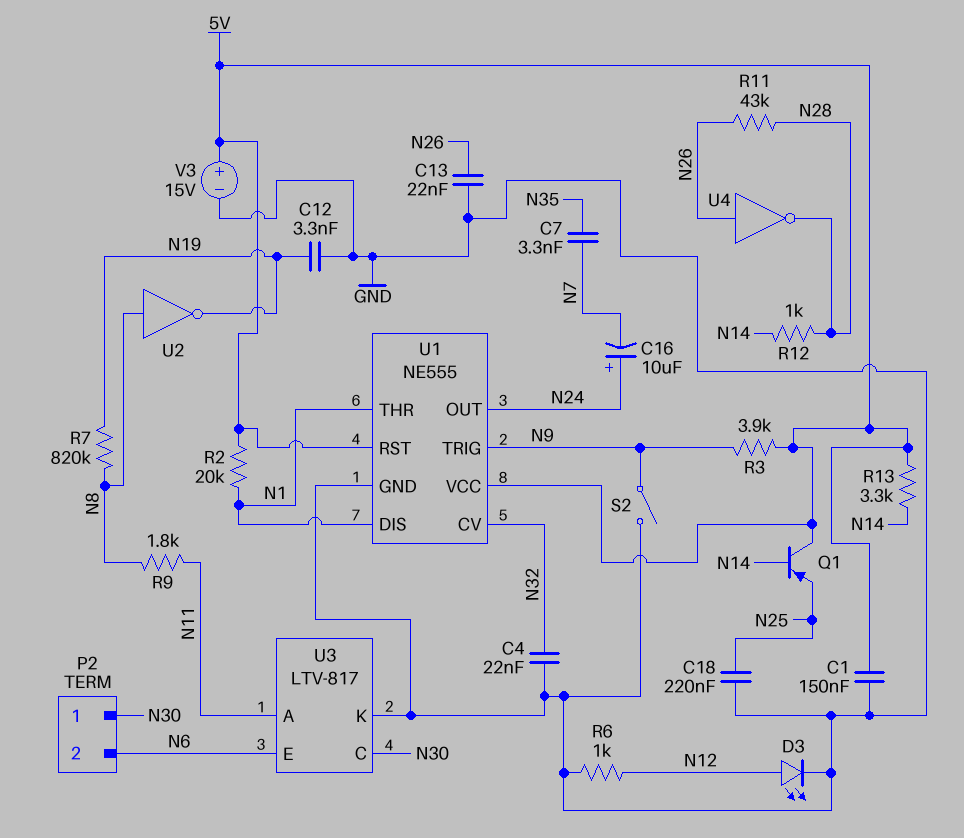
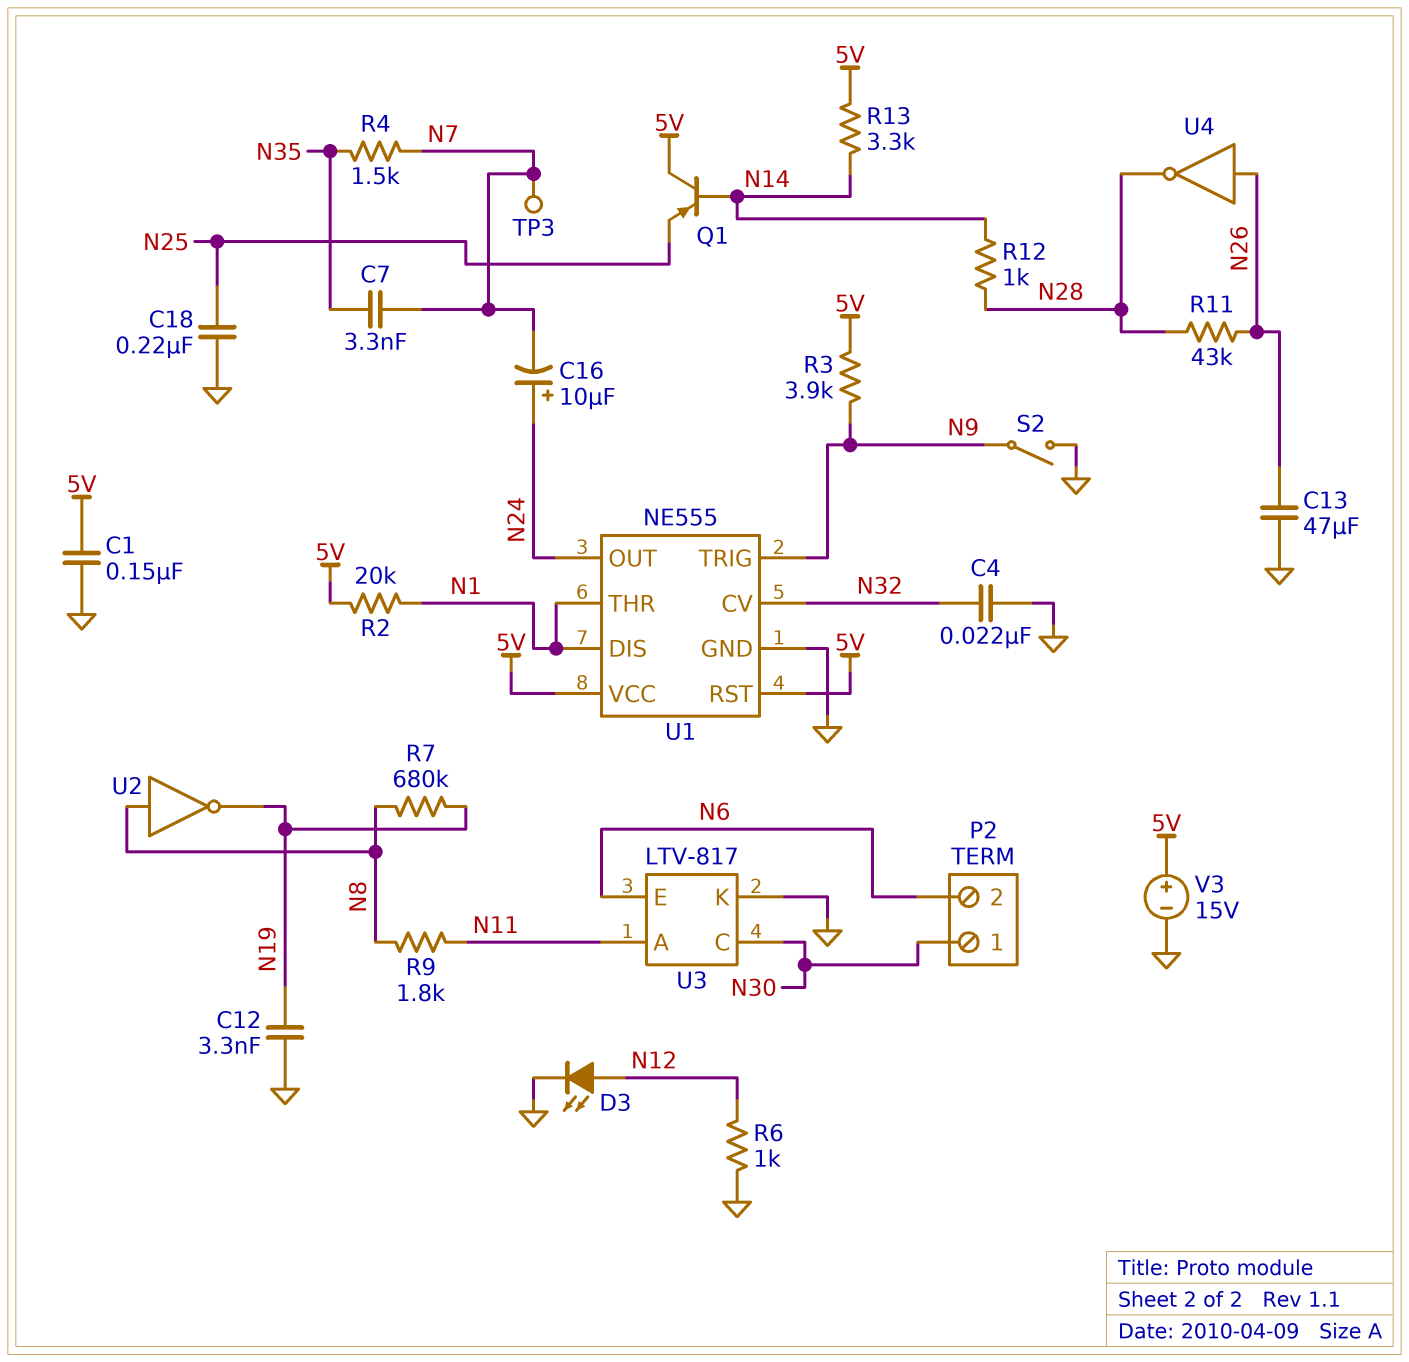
C13: 22nF (GND, N26) -> 47uF (GND, N26)
R4: none -> 1.5k (N7, N35)
R7: 820k (N8, N19) -> 680k (N8, N19)
TP3: none -> test point (N7)

